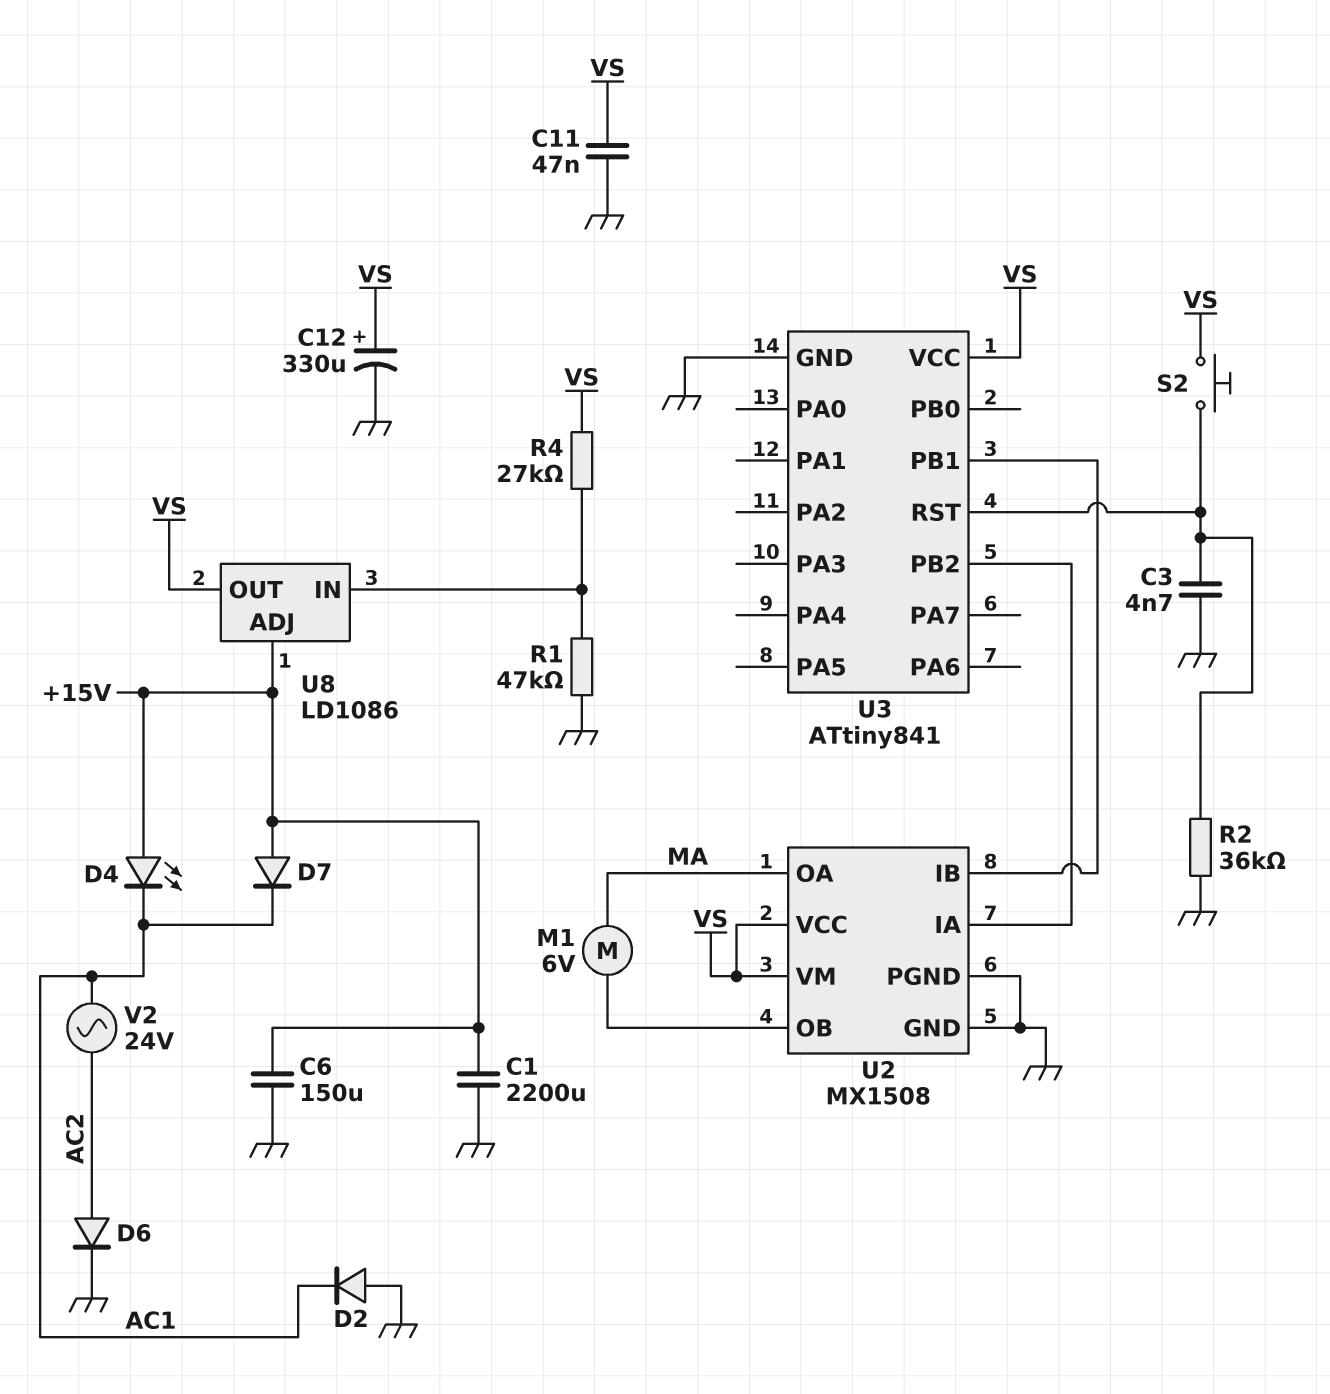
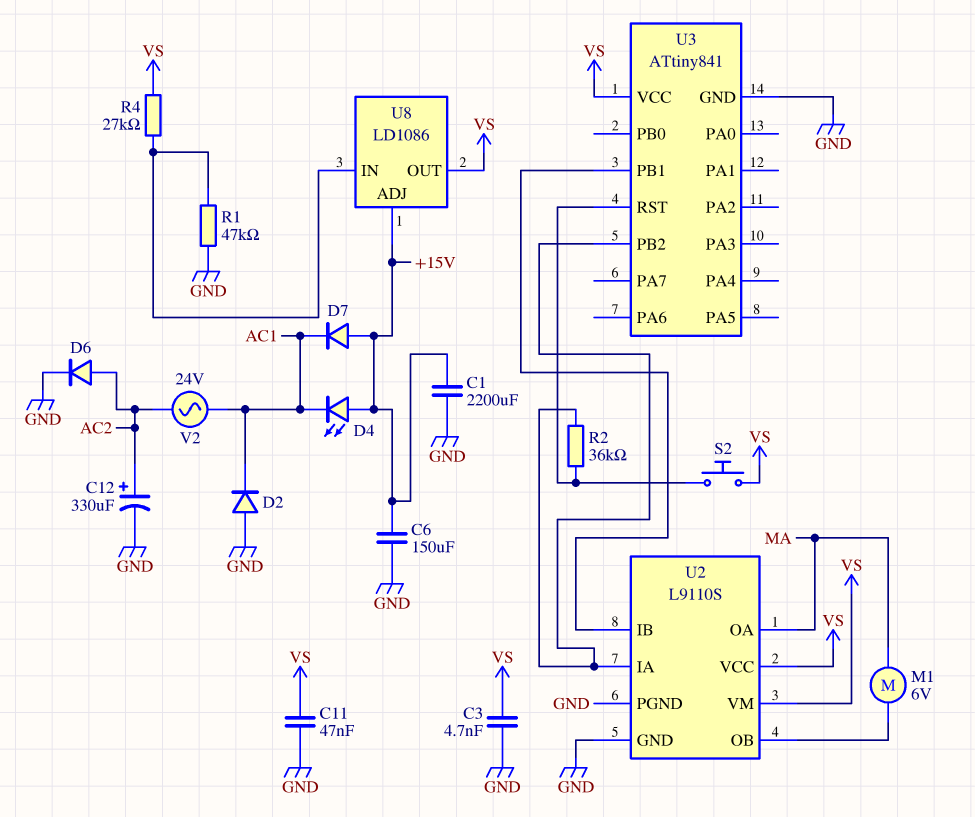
C3: 4.7nF (GND, U3/RST) -> 4.7nF (GND, VS)
C12: 330uF (plus VS, minus GND) -> 330uF (plus AC2, minus GND)
R2: 36k (GND, U3/RST) -> 36k (U2/IA, U3/RST)
U2: MX1508 -> L9110S

